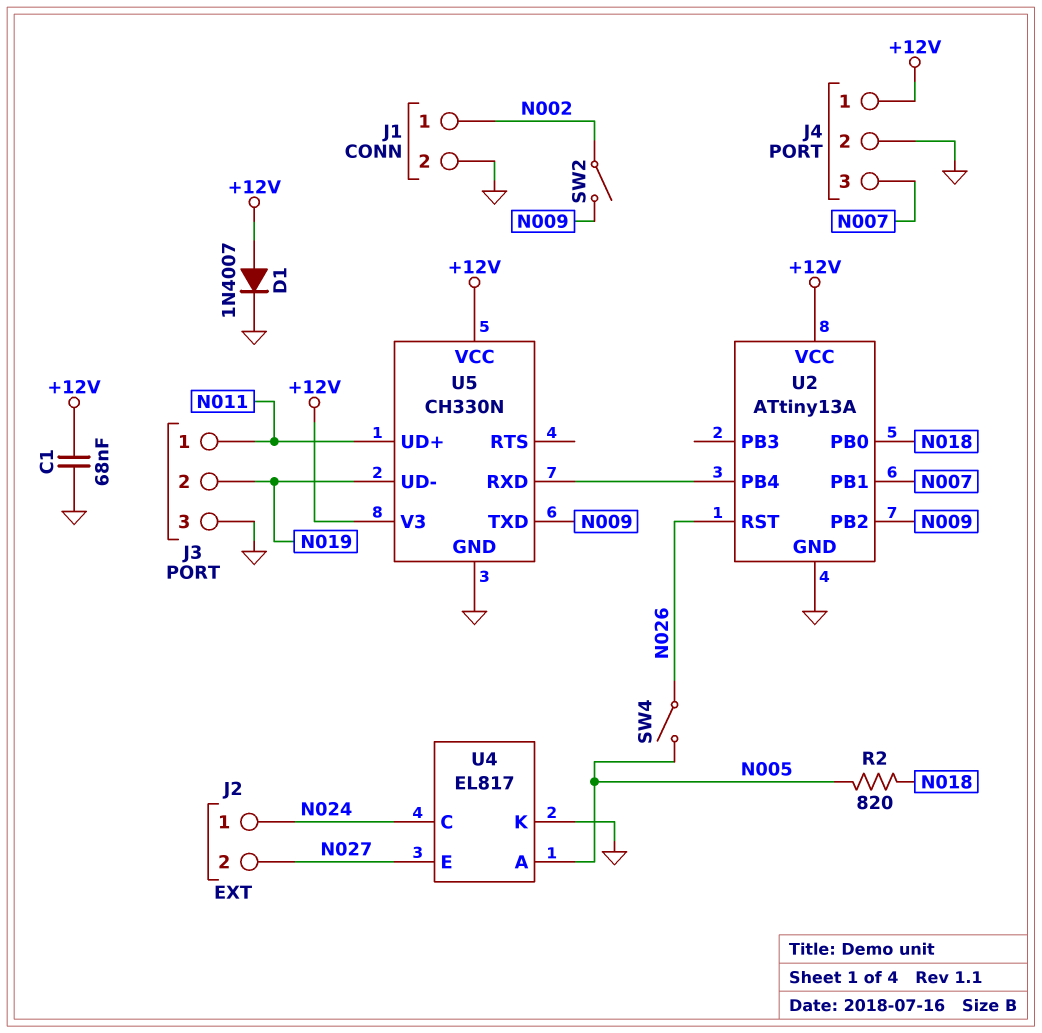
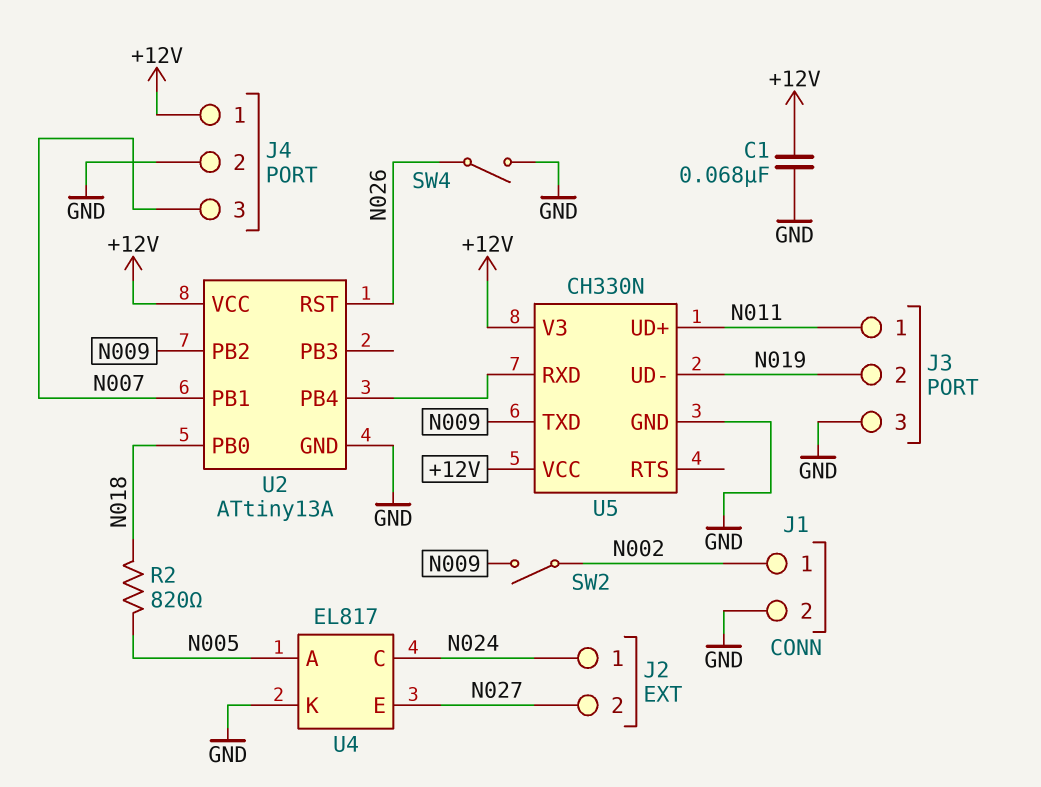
D1: diode 1N4007 (A +12V, K GND) -> none
SW4: switch (N005, N026) -> switch (GND, N026)

